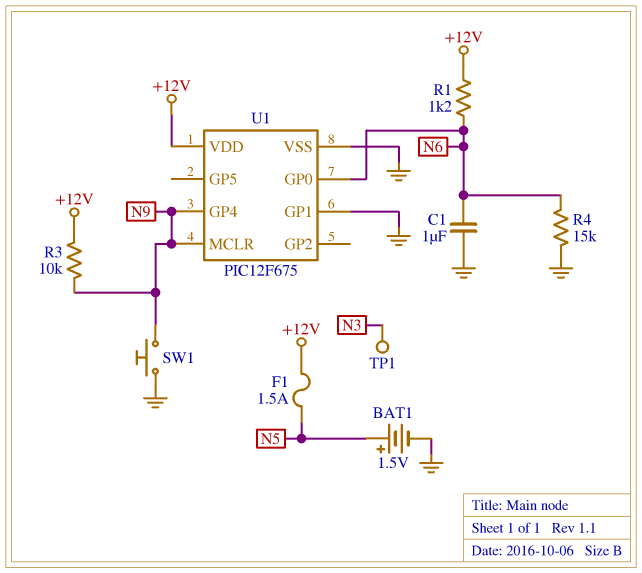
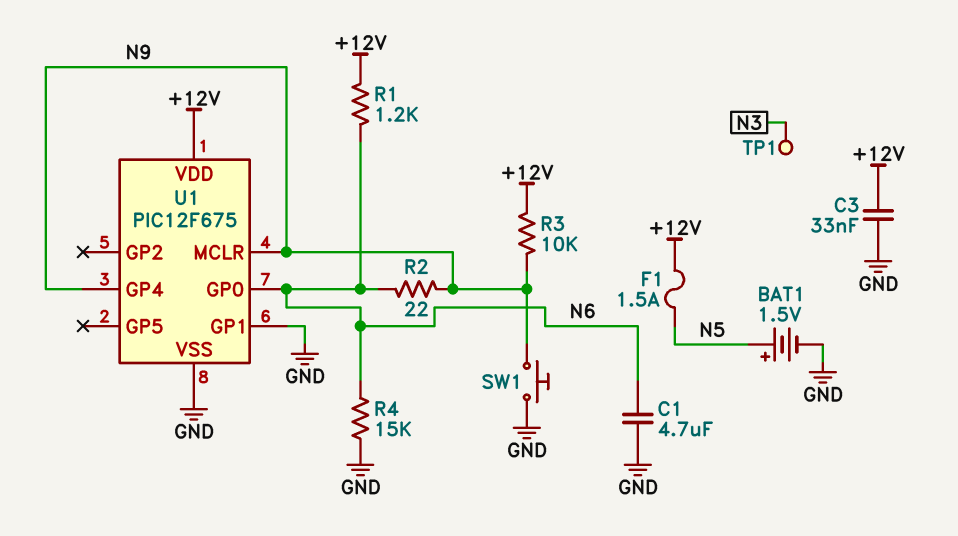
C1: 1uF (GND, N6) -> 4.7uF (GND, N6)
C3: none -> 33nF (+12V, GND)
R2: none -> 22 (N6, N9)

